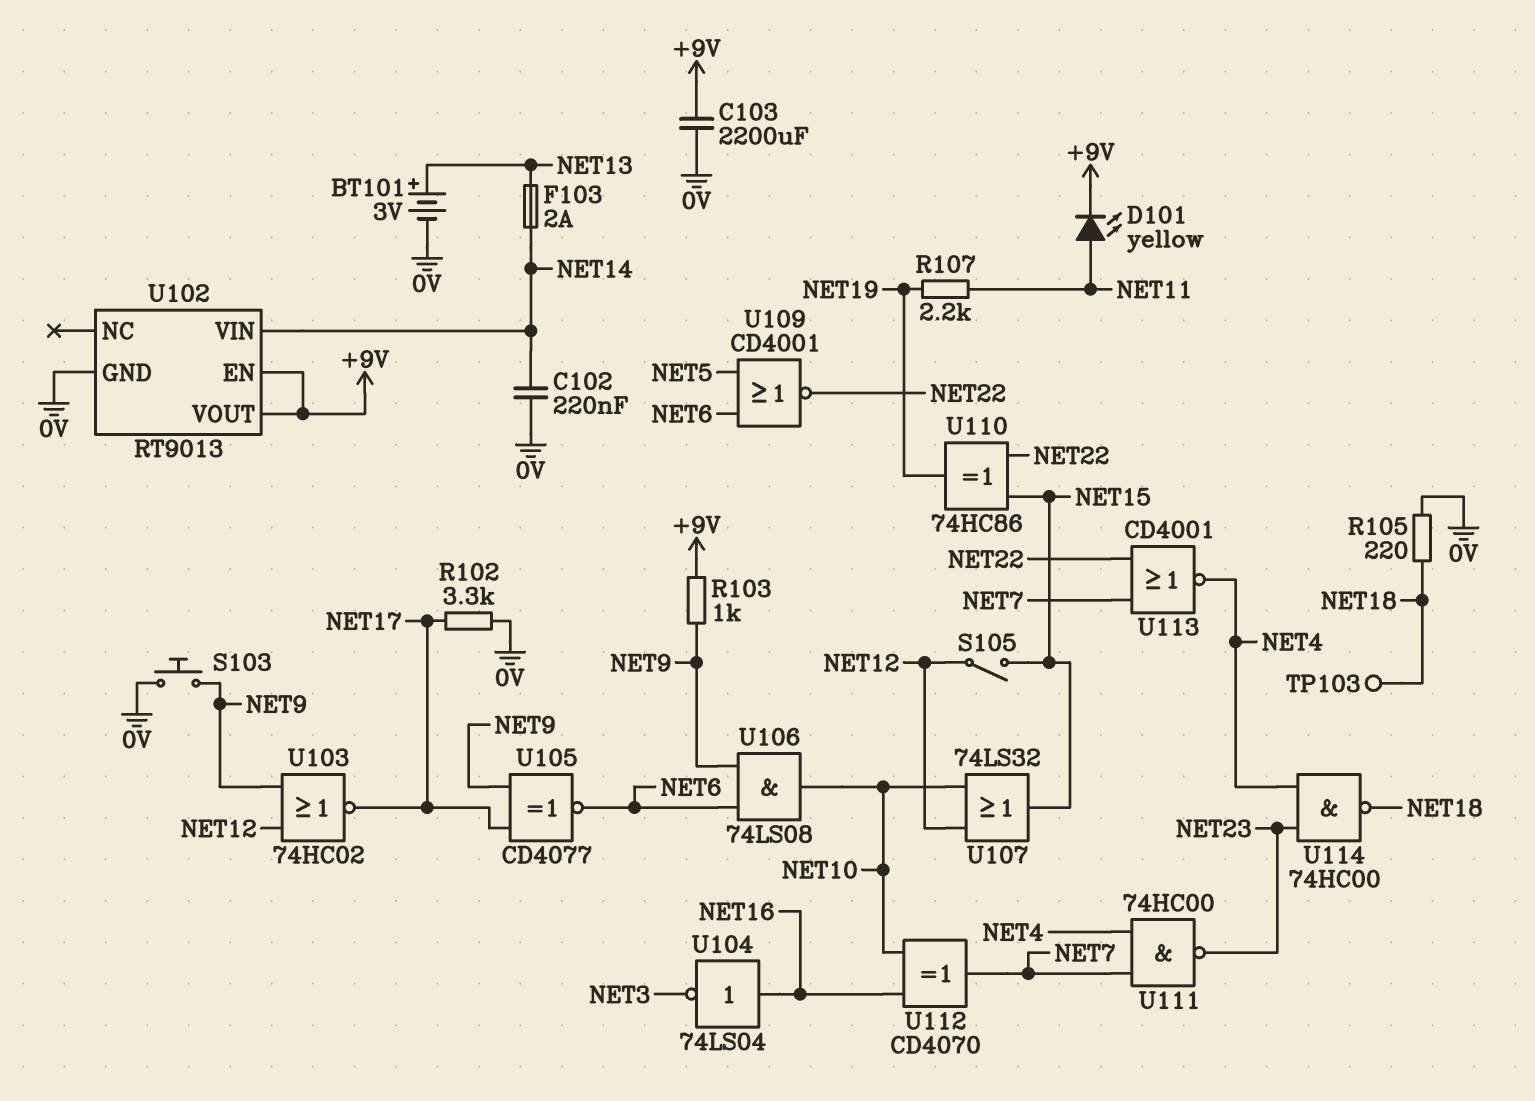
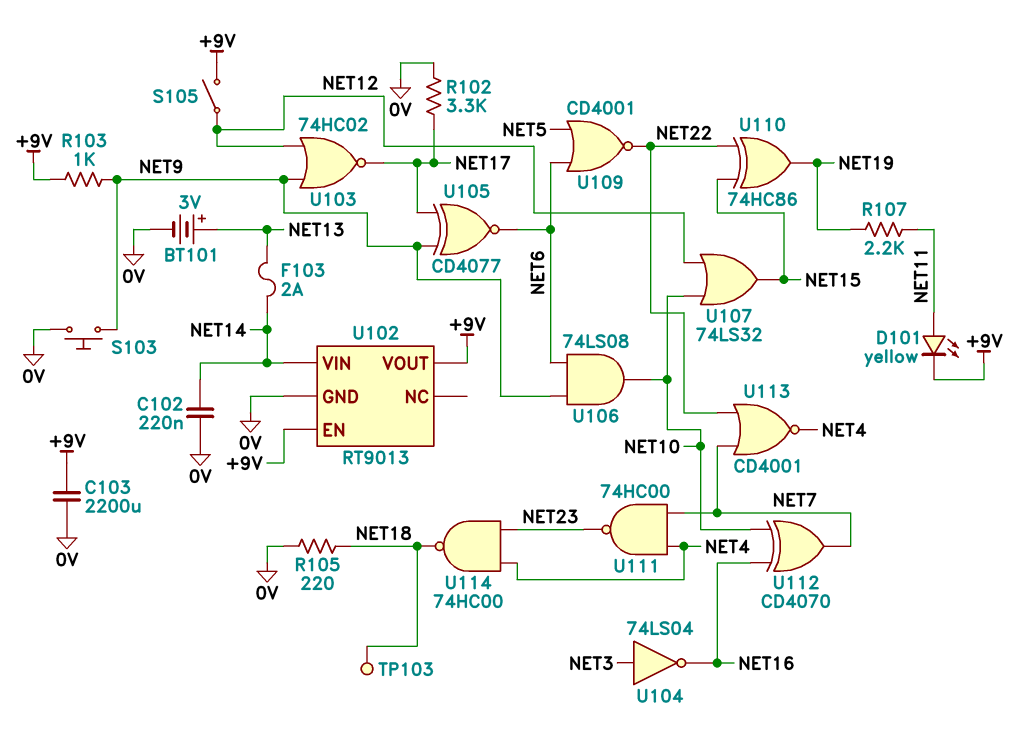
S105: switch (NET12, NET15) -> switch (+9V, NET12)
U104: NOT 74LS04 (in NET16, out NET3) -> NOT 74LS04 (in NET3, out NET16)

